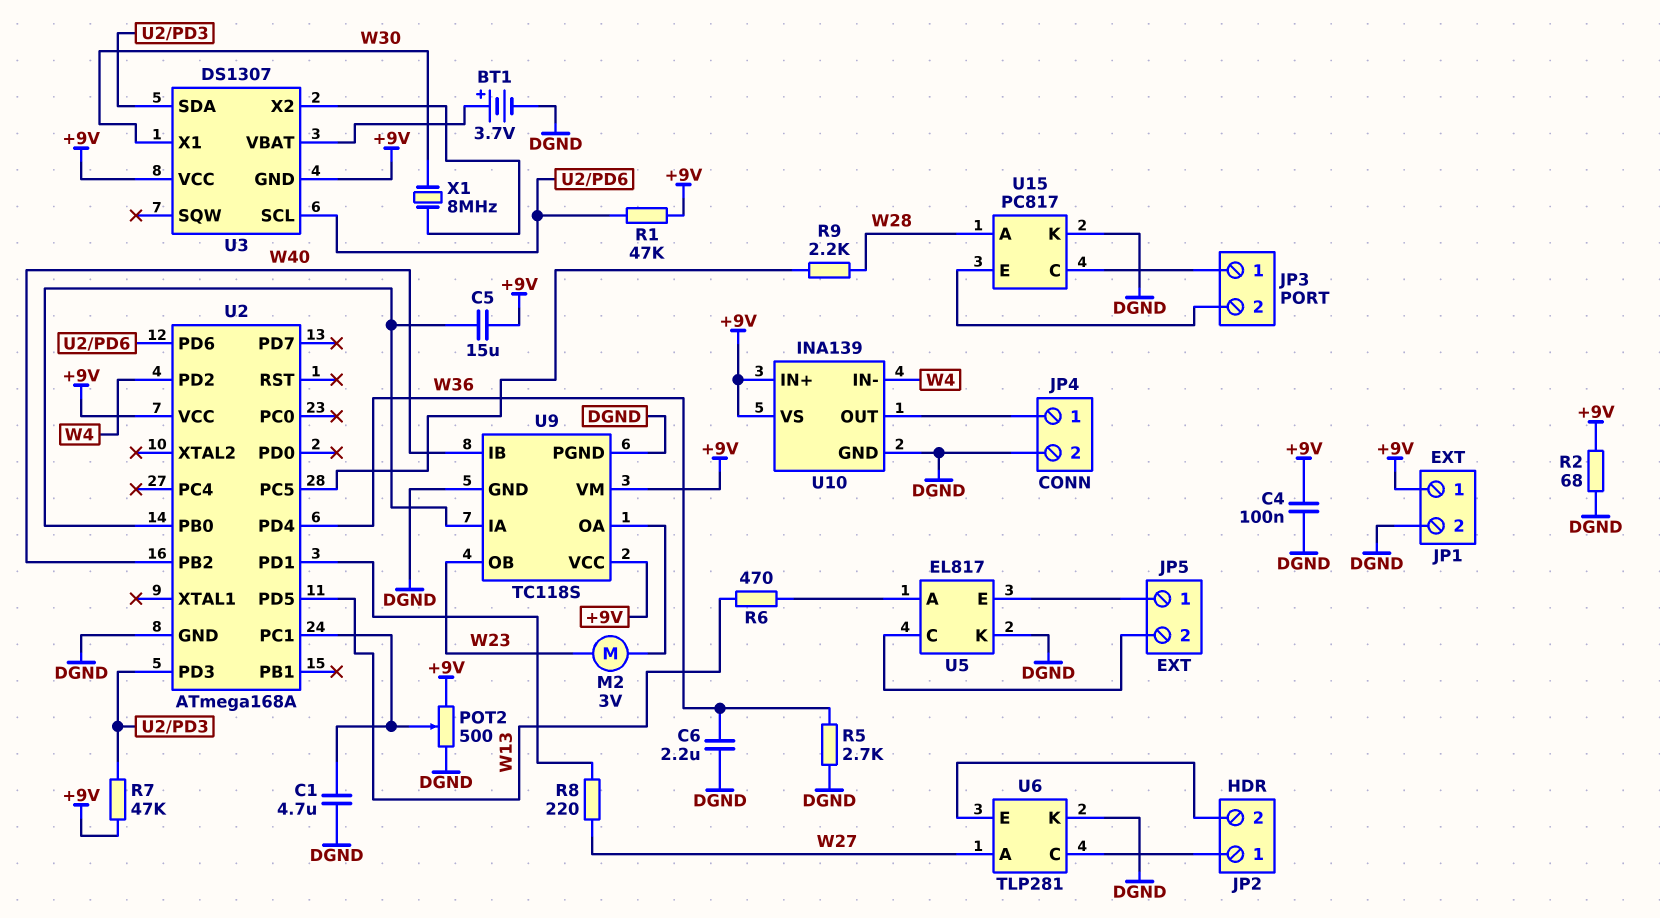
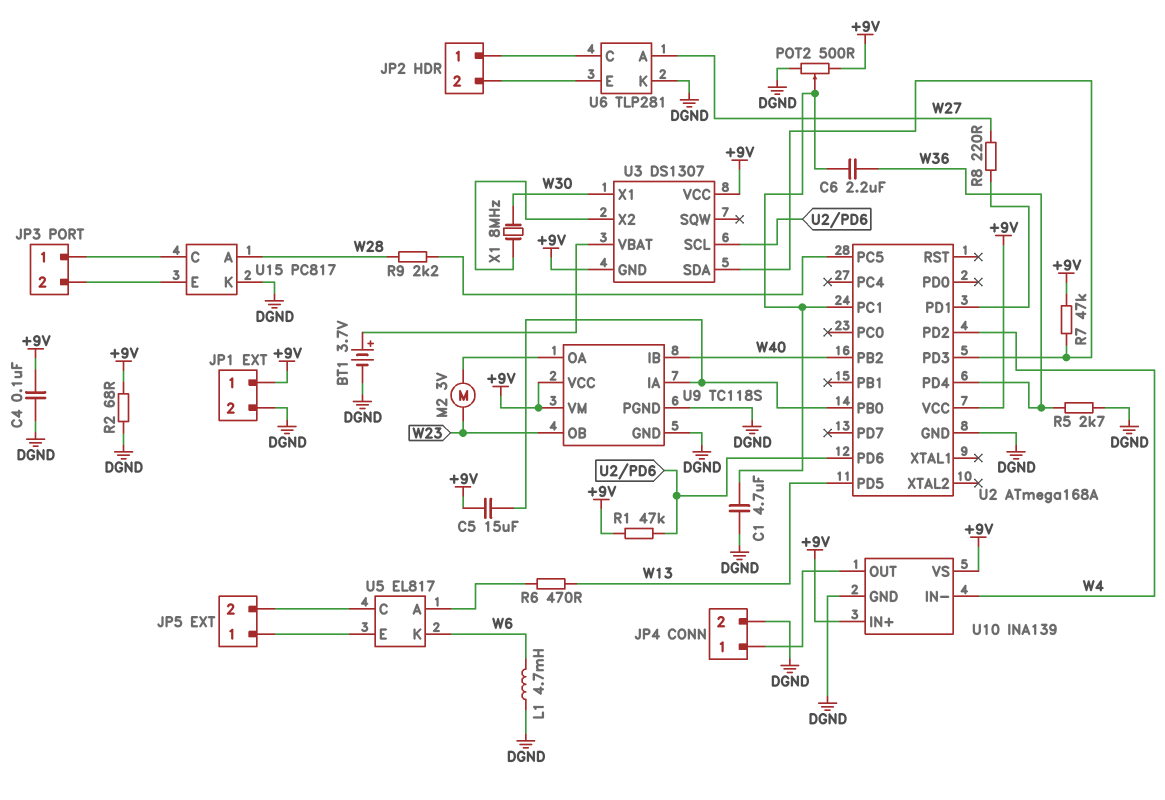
C6: 2.2uF (DGND, W36) -> 2.2uF (U2/PC1, W36)
L1: none -> 4.7mH (DGND, W6)
U5 pin K: DGND -> W6

